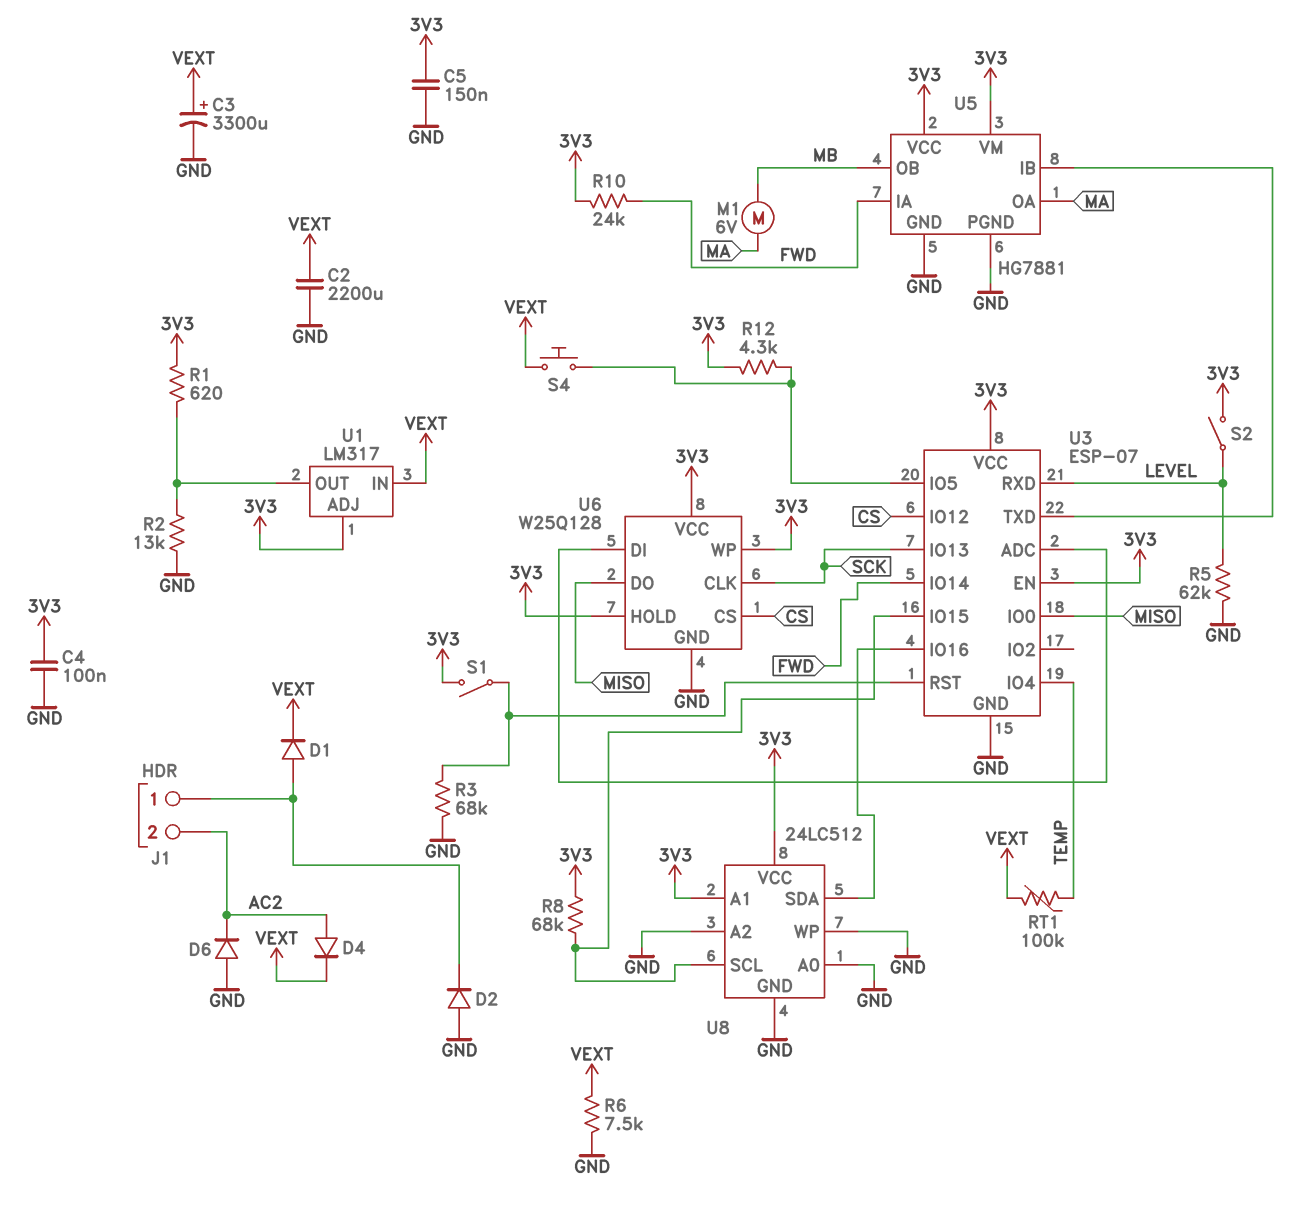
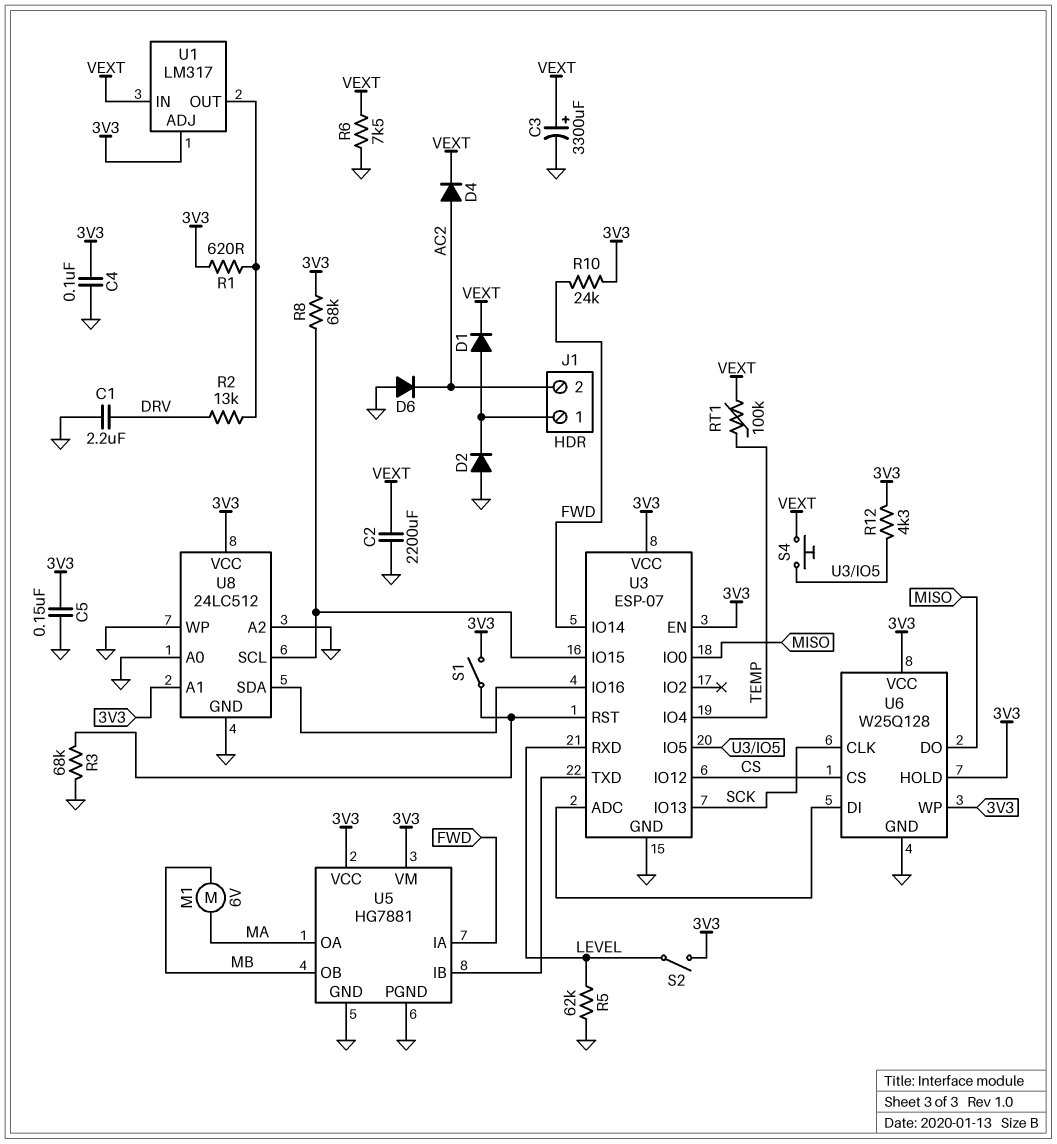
C1: none -> 2.2uF (DRV, GND)
R2: 13k (GND, U1/OUT) -> 13k (DRV, U1/OUT)

